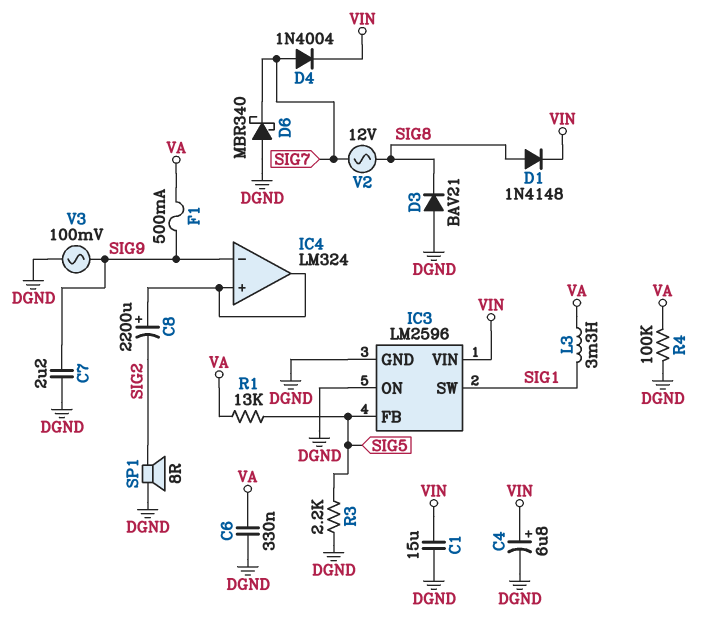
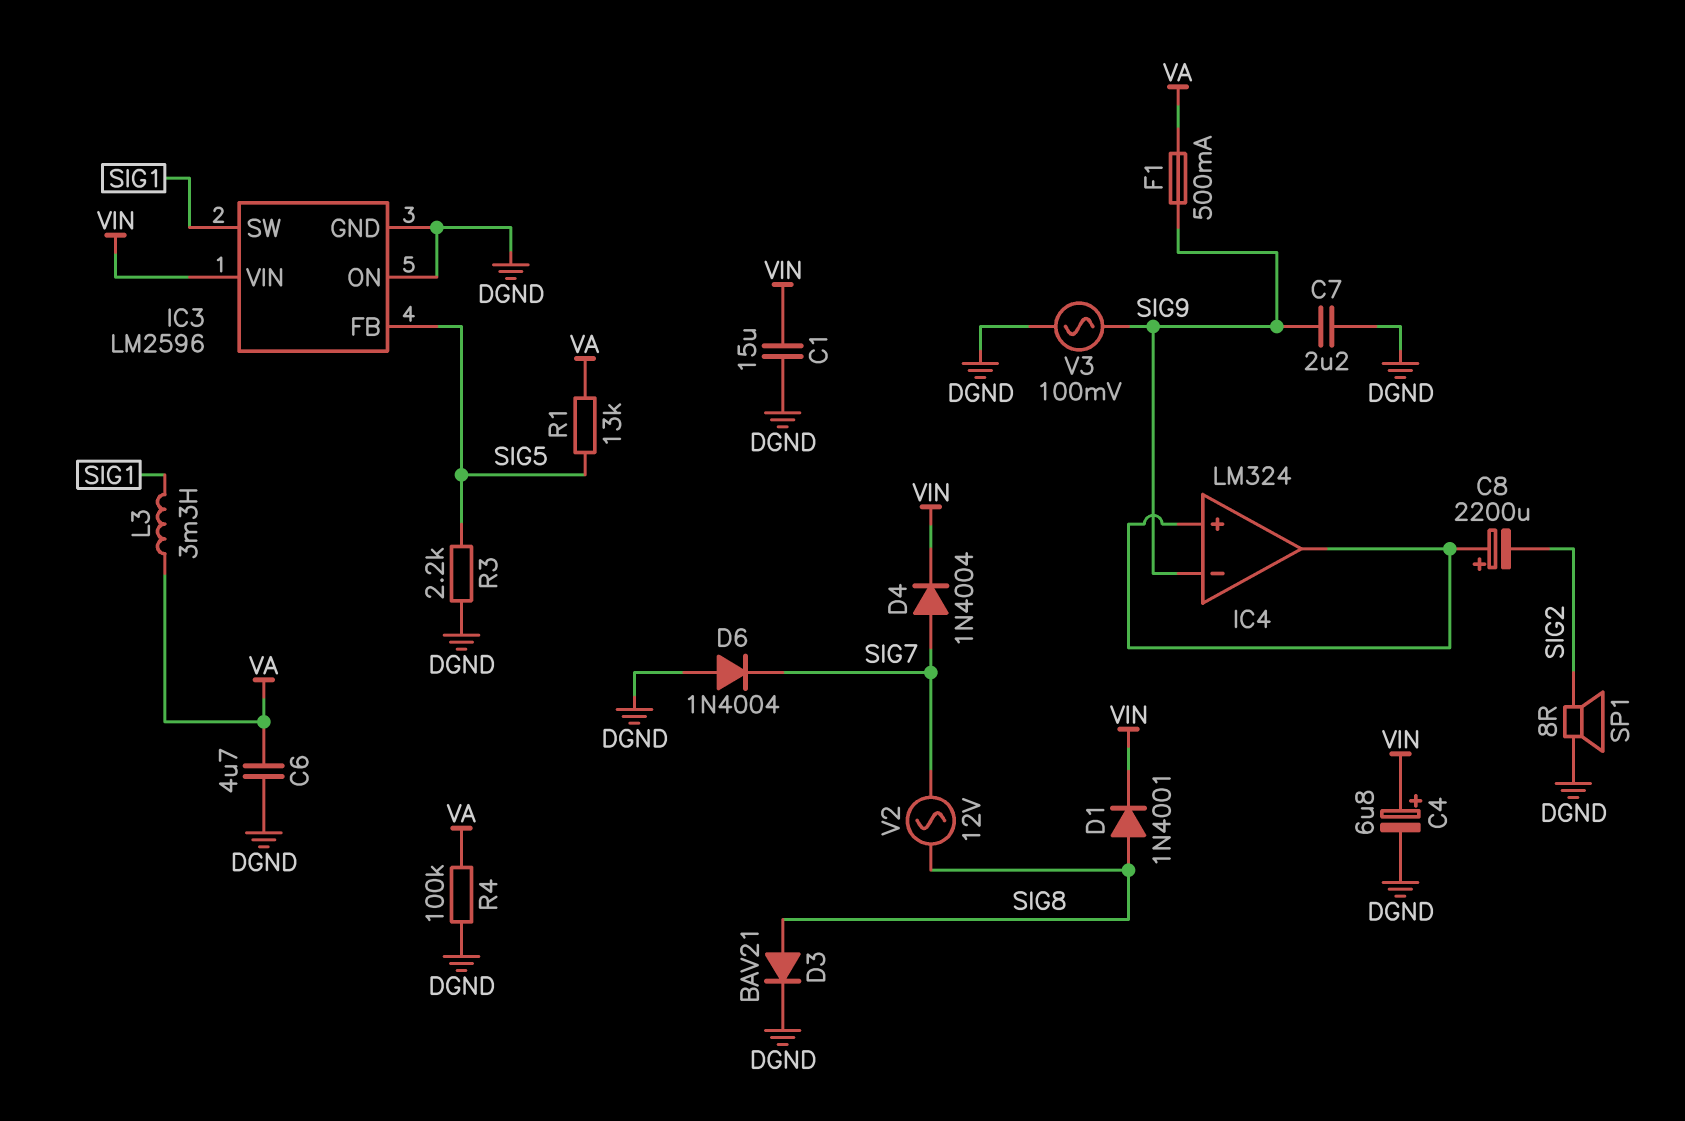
C6: 330nF (DGND, VA) -> 4.7uF (DGND, VA)
D1: diode 1N4148 (A SIG8, K VIN) -> diode 1N4001 (A SIG8, K VIN)
D3: diode BAV21 (A DGND, K SIG8) -> diode BAV21 (A SIG8, K DGND)
D6: schottky MBR340 (A DGND, K SIG7) -> diode 1N4004 (A DGND, K SIG7)

